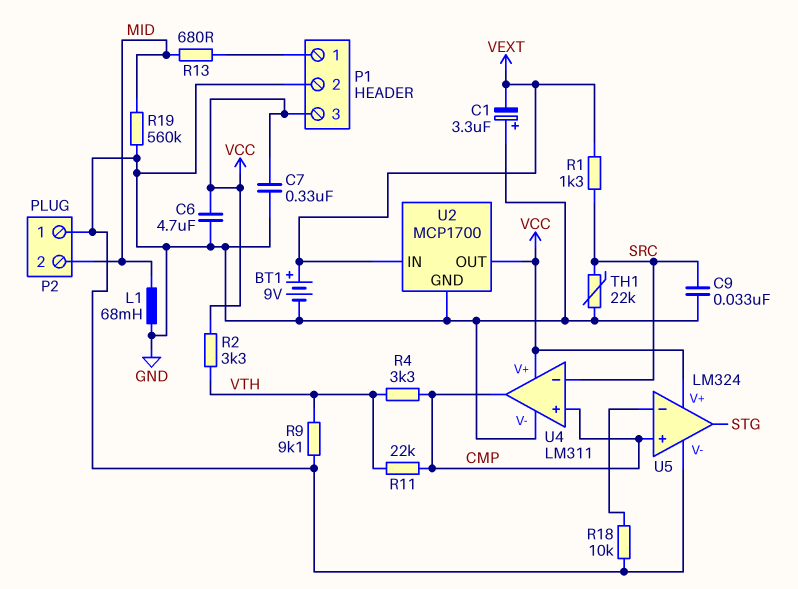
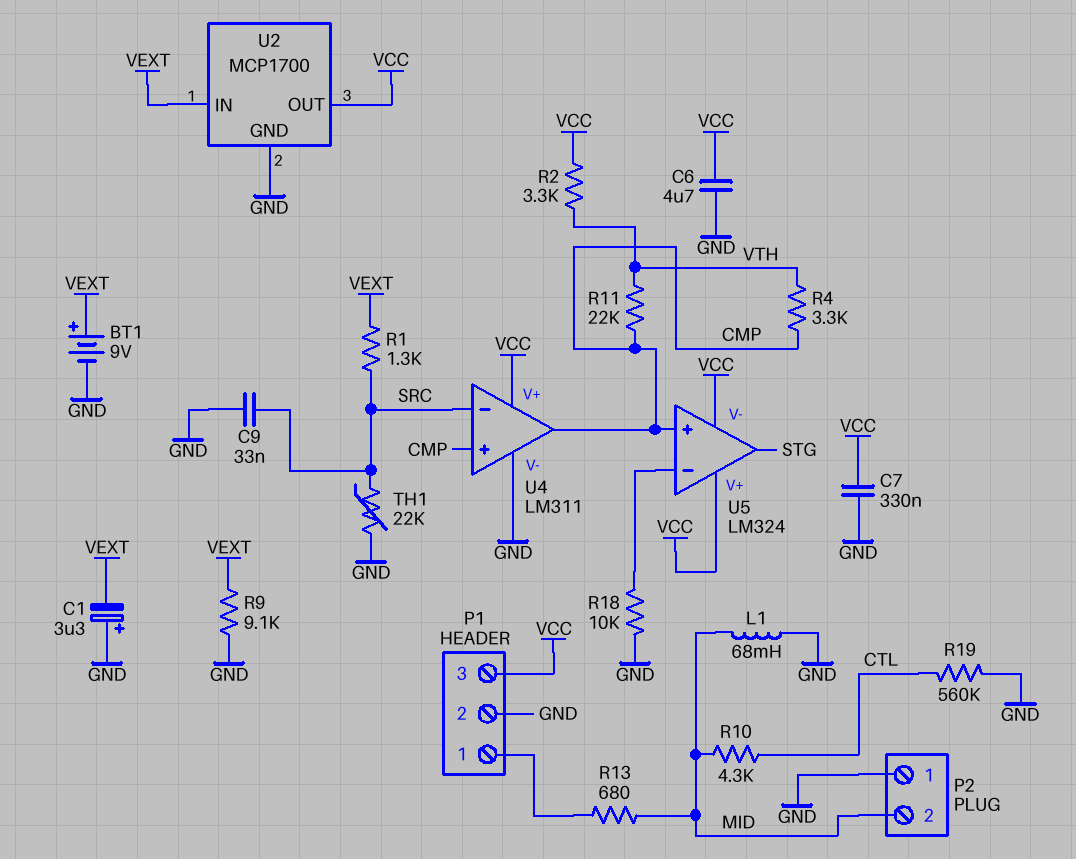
R9: 9.1k (GND, VTH) -> 9.1k (GND, VEXT)
R10: none -> 4.3k (CTL, MID)
R19: 560k (GND, MID) -> 560k (CTL, GND)
U5 pin V-: GND -> VCC

